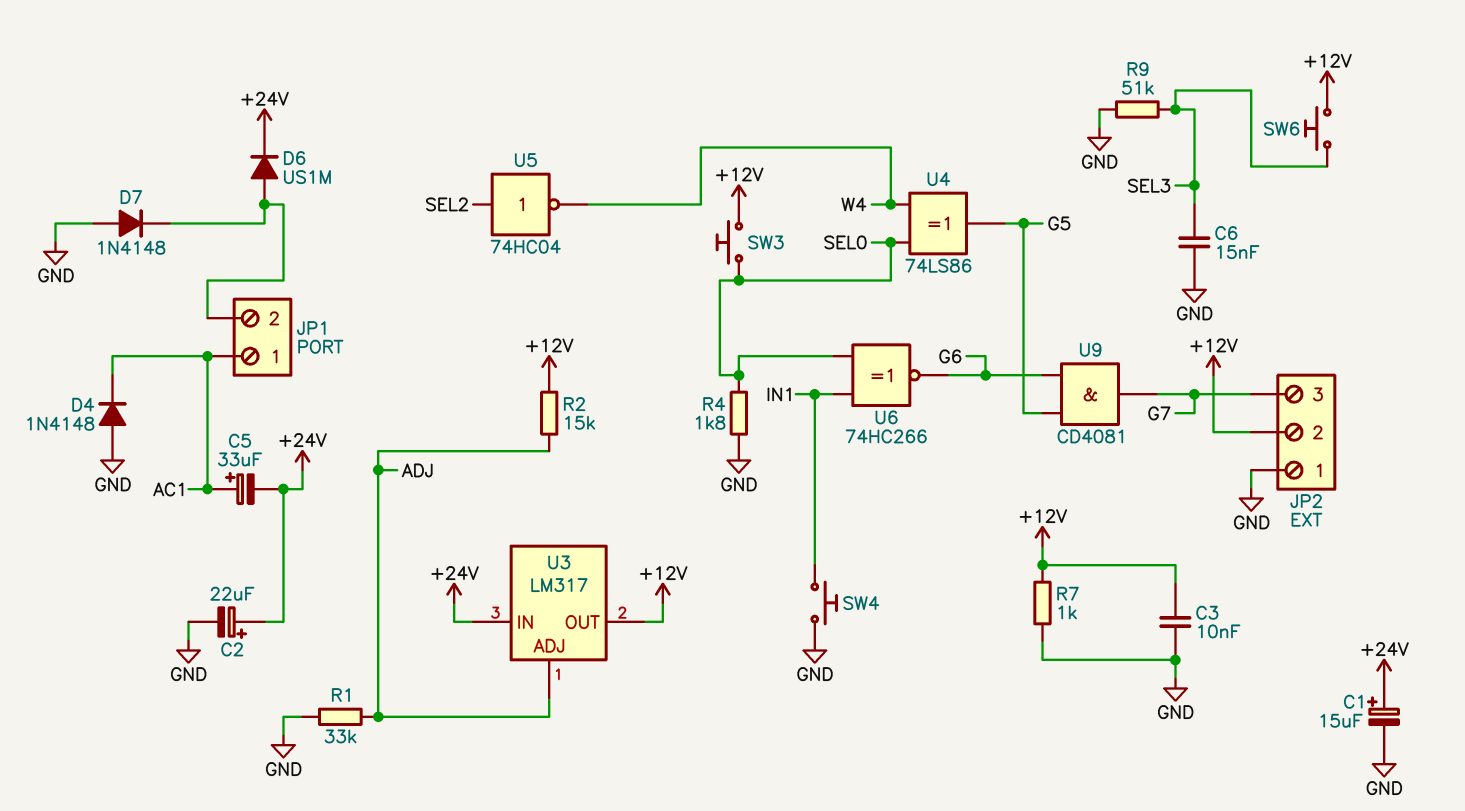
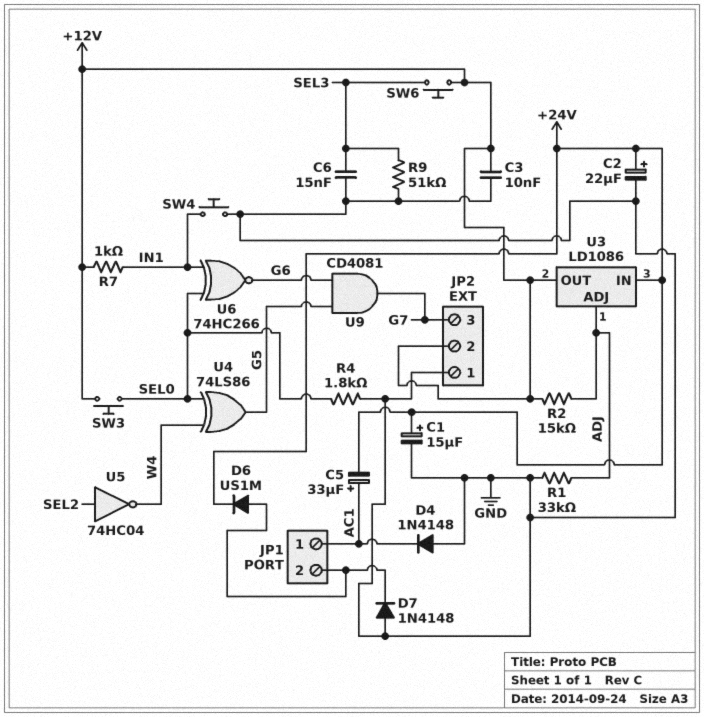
R7: 1k (+12V, GND) -> 1k (+12V, IN1)
U3: LM317 -> LD1086

